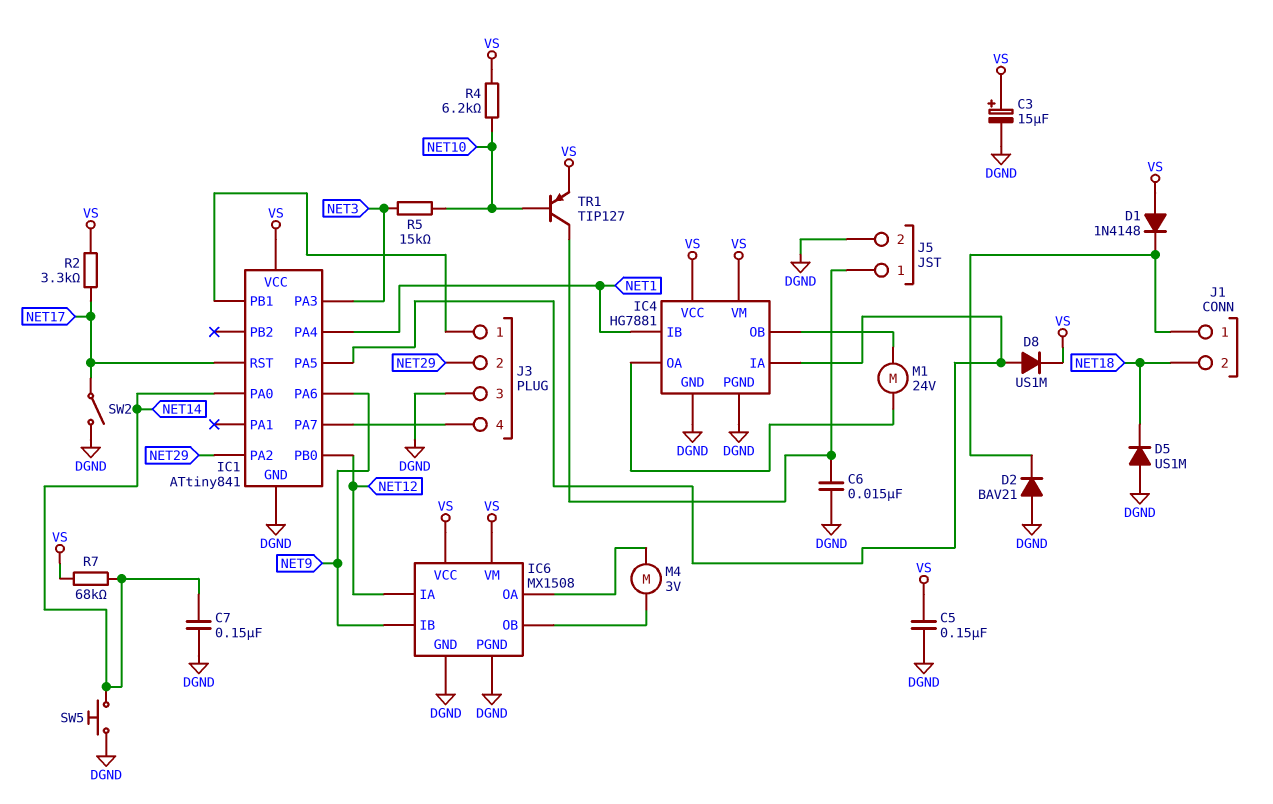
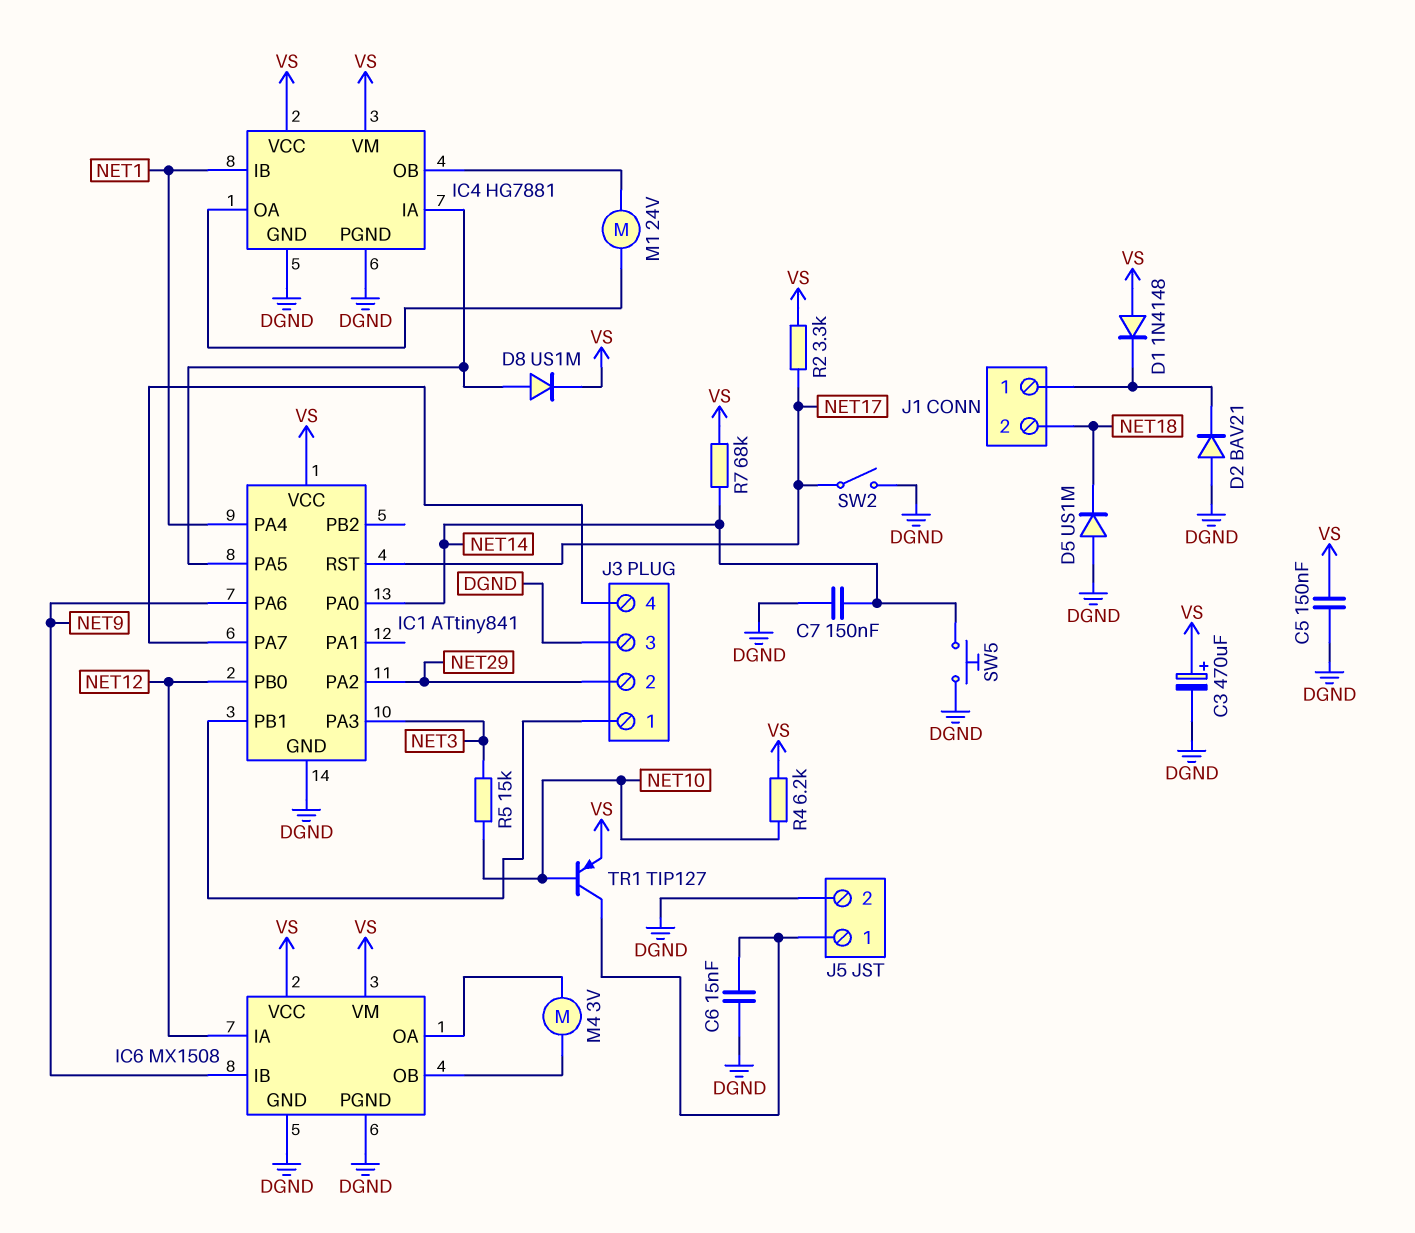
C3: 15uF (plus VS, minus DGND) -> 470uF (plus VS, minus DGND)

